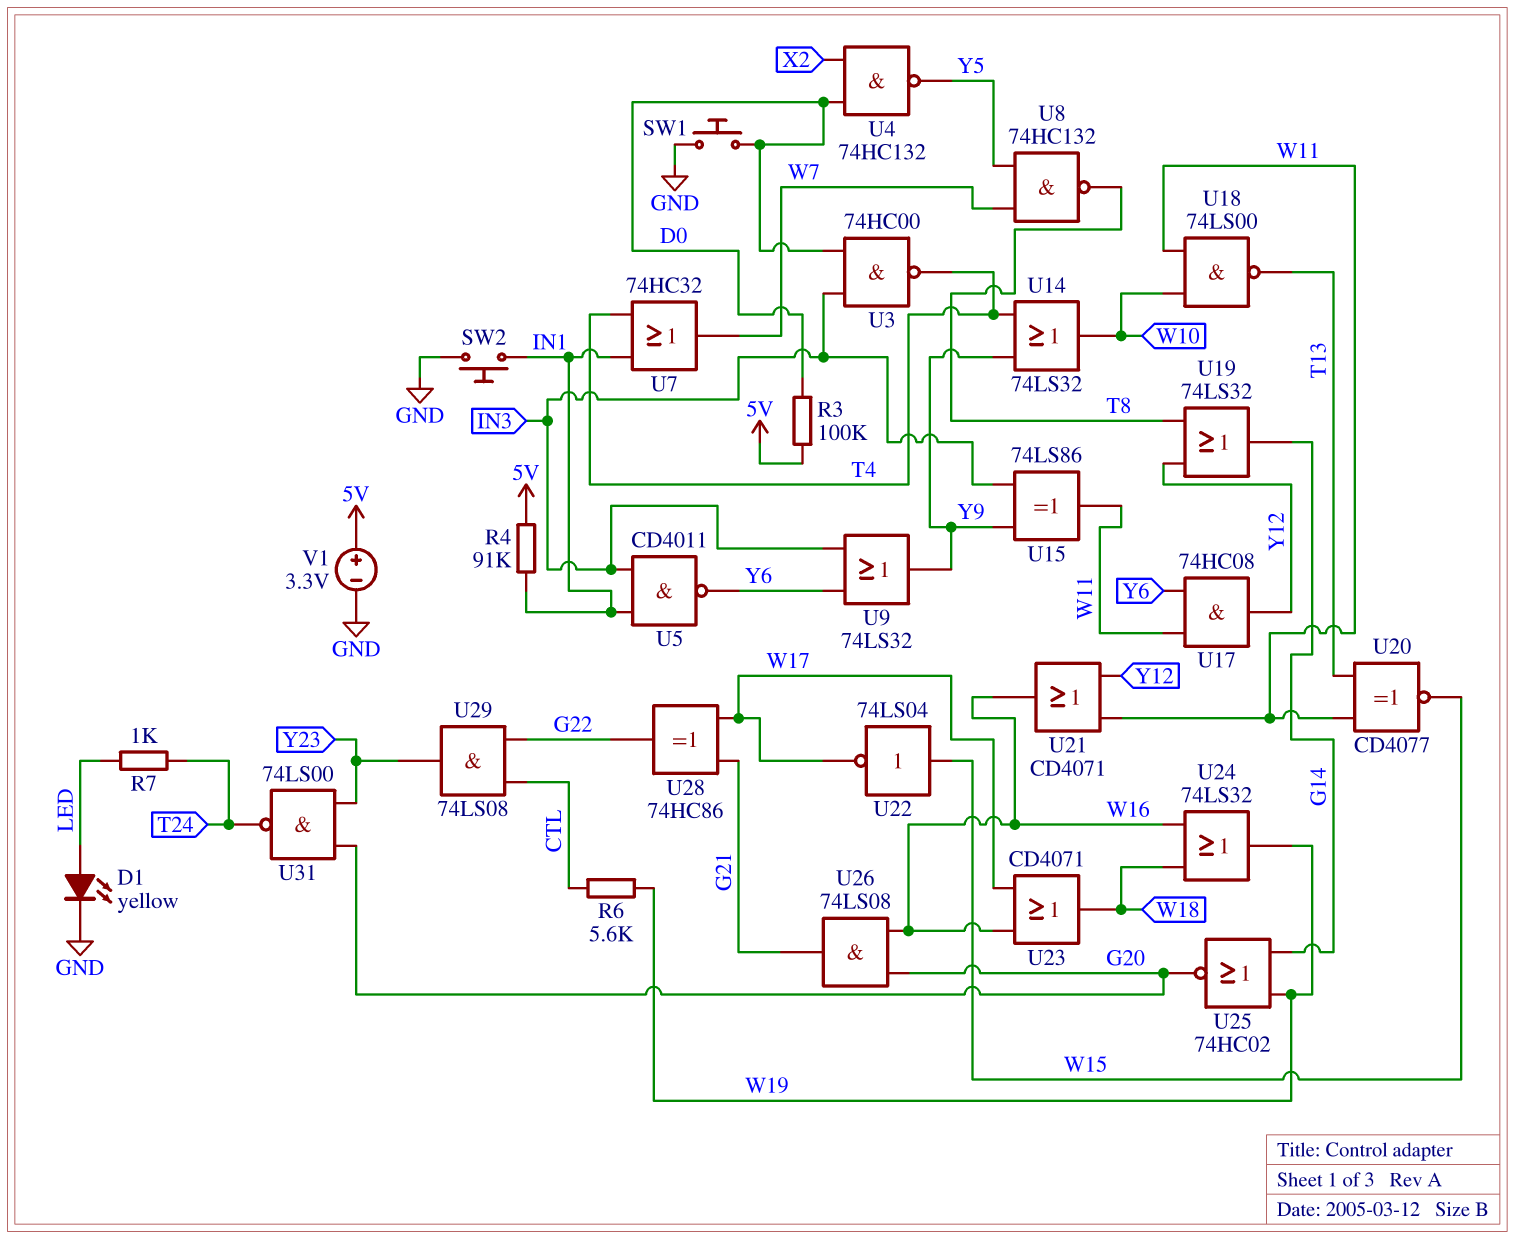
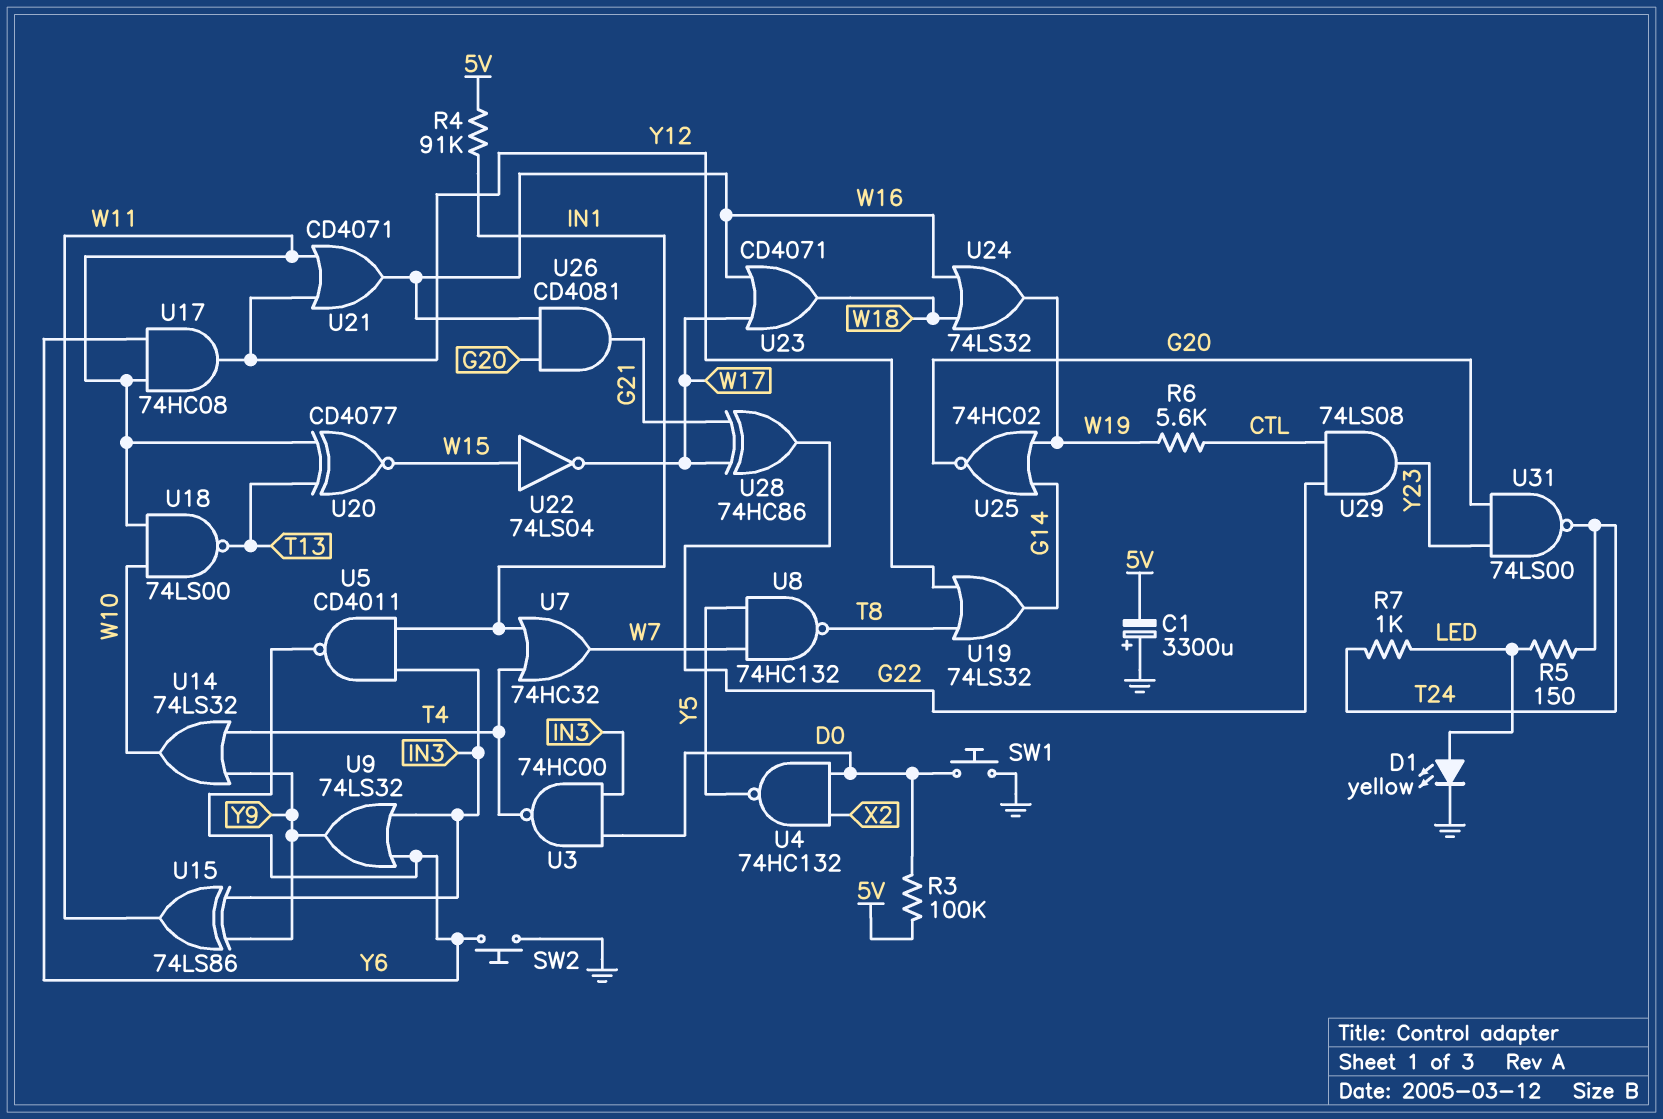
C1: none -> 3300uF (plus GND, minus 5V)
R5: none -> 150 (LED, T24)
SW2: button (GND, IN1) -> button (GND, Y6)
U26: AND 74LS08 (in G20, in W16, out G21) -> AND CD4081 (in G20, in W16, out G21)
V1: 3.3V (plus 5V, minus GND) -> none

